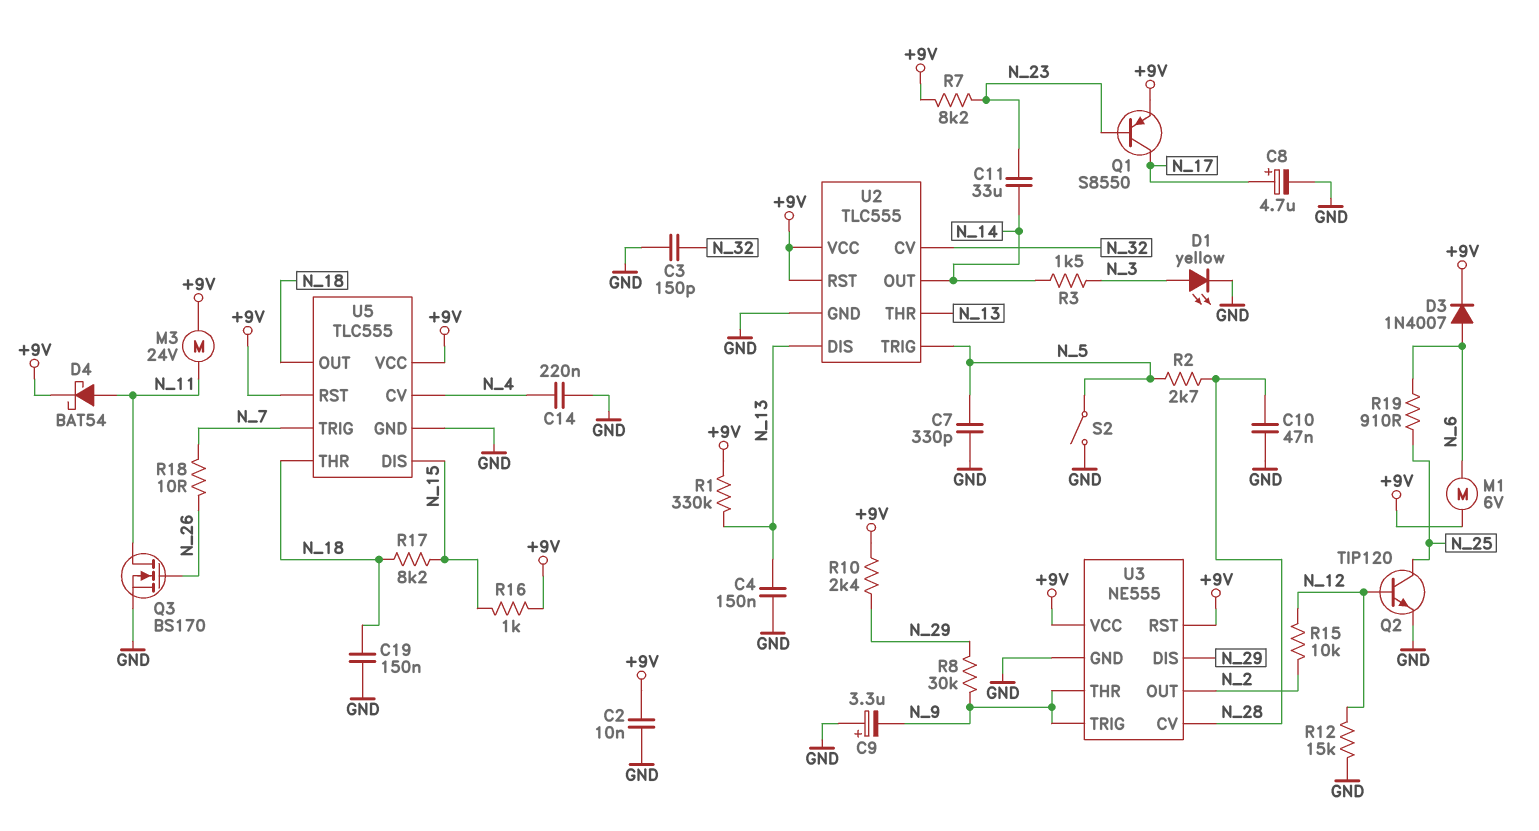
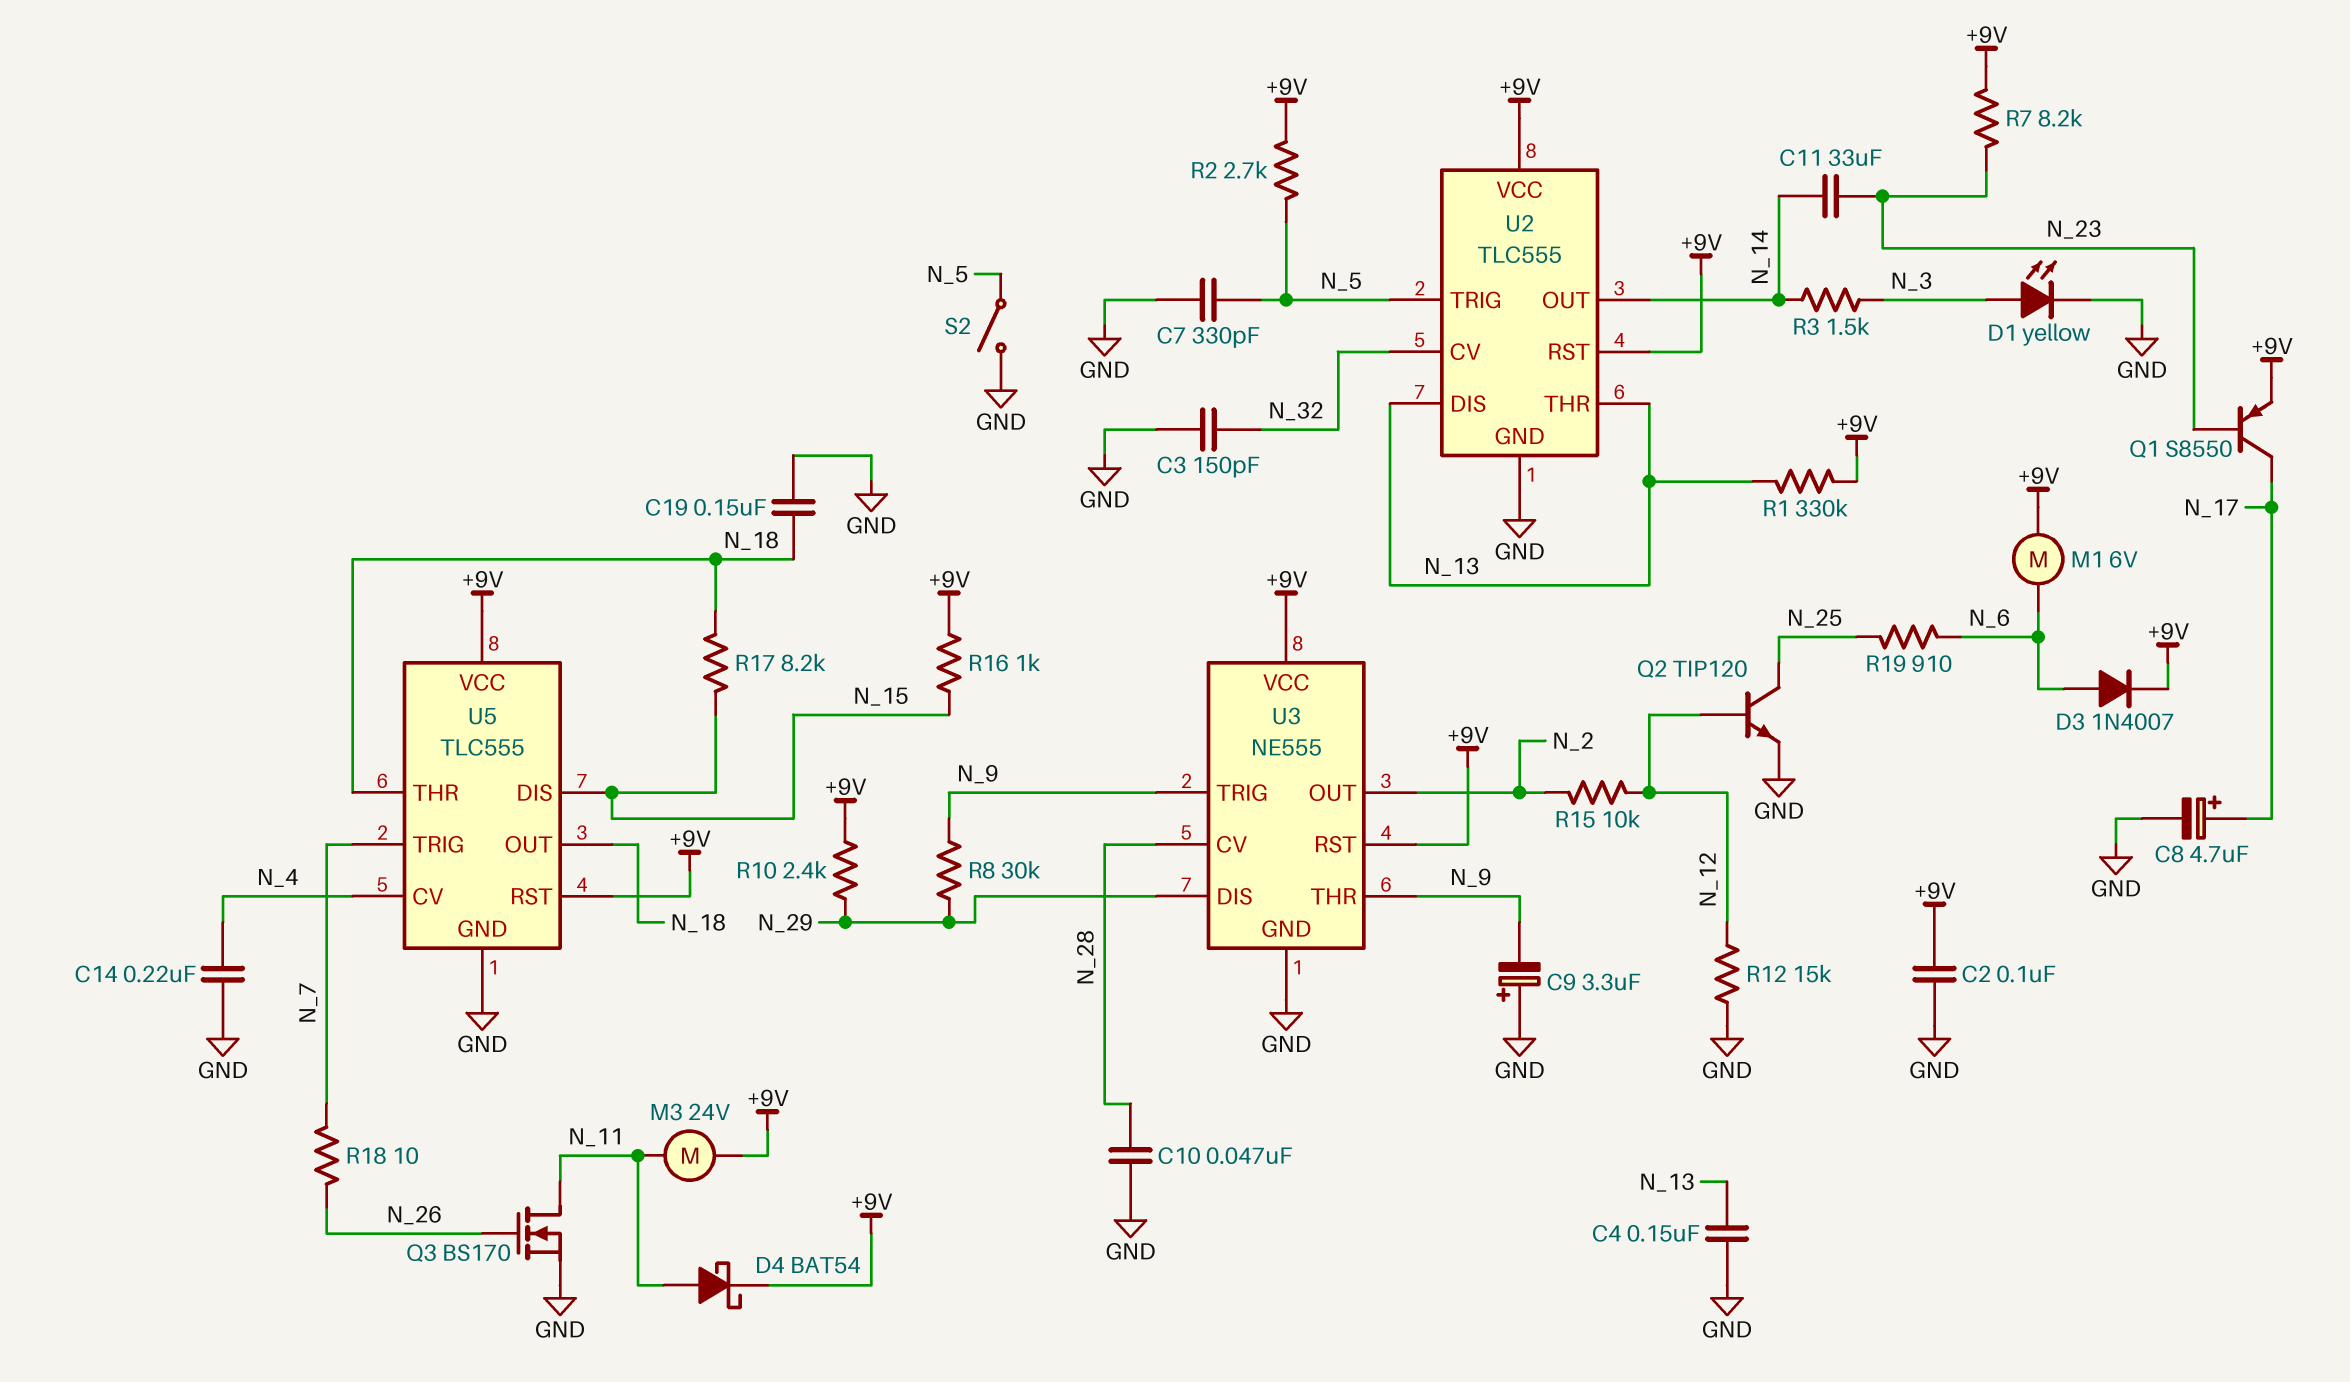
C2: 10nF (+9V, GND) -> 100nF (+9V, GND)
R2: 2.7k (N_5, N_28) -> 2.7k (+9V, N_5)

